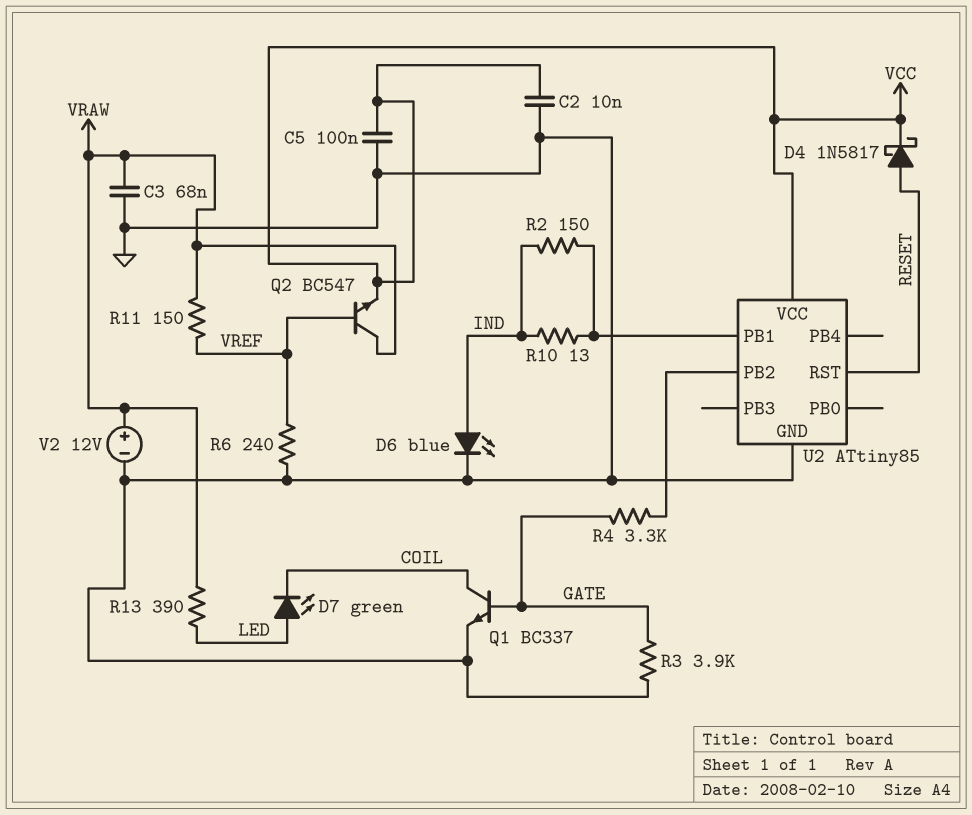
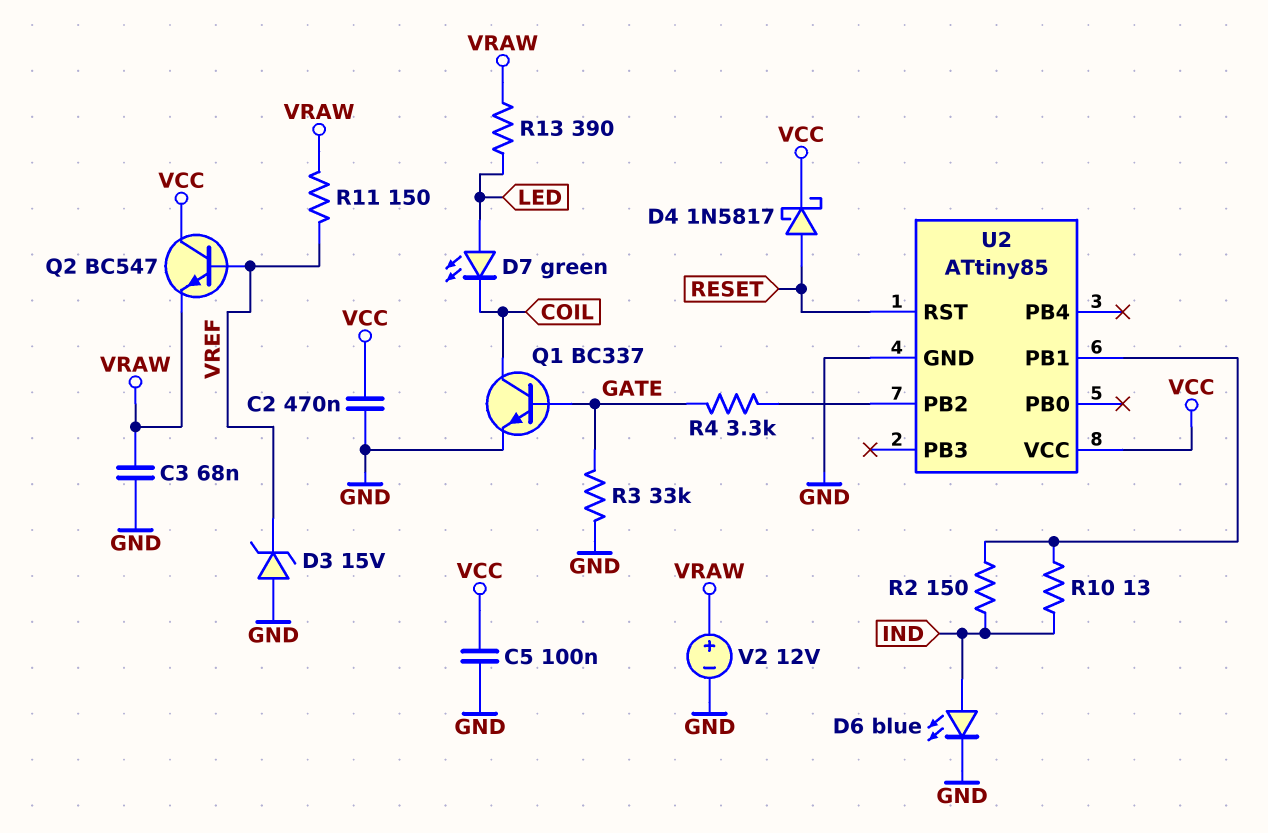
C2: 10nF (GND, VCC) -> 470nF (GND, VCC)
D3: none -> zener 15V (A GND, K VREF)
Q2: NPN BC547 (B VREF, C VRAW, E VCC) -> NPN BC547 (B VREF, C VCC, E VRAW)
R3: 3.9k (GATE, GND) -> 33k (GATE, GND)
R6: 240 (GND, VREF) -> none

